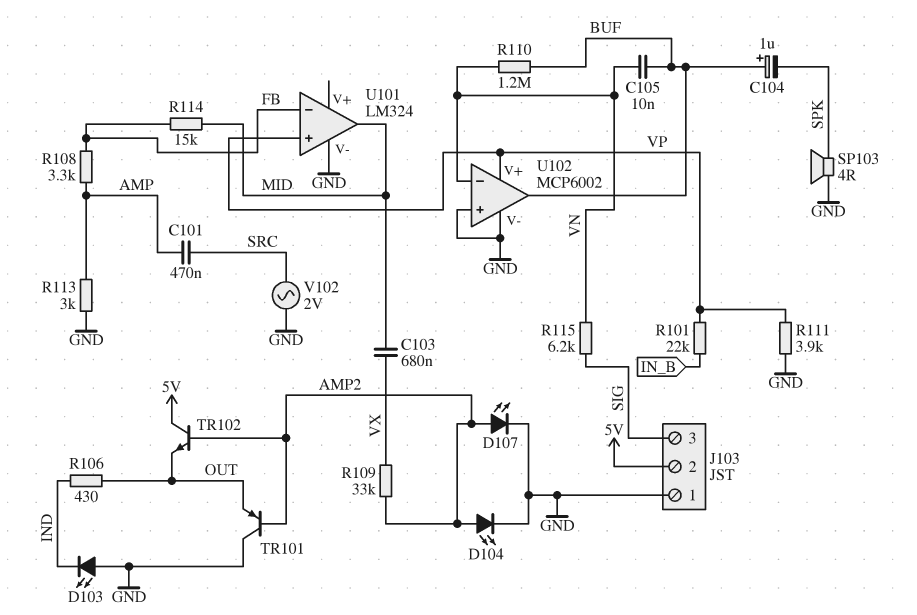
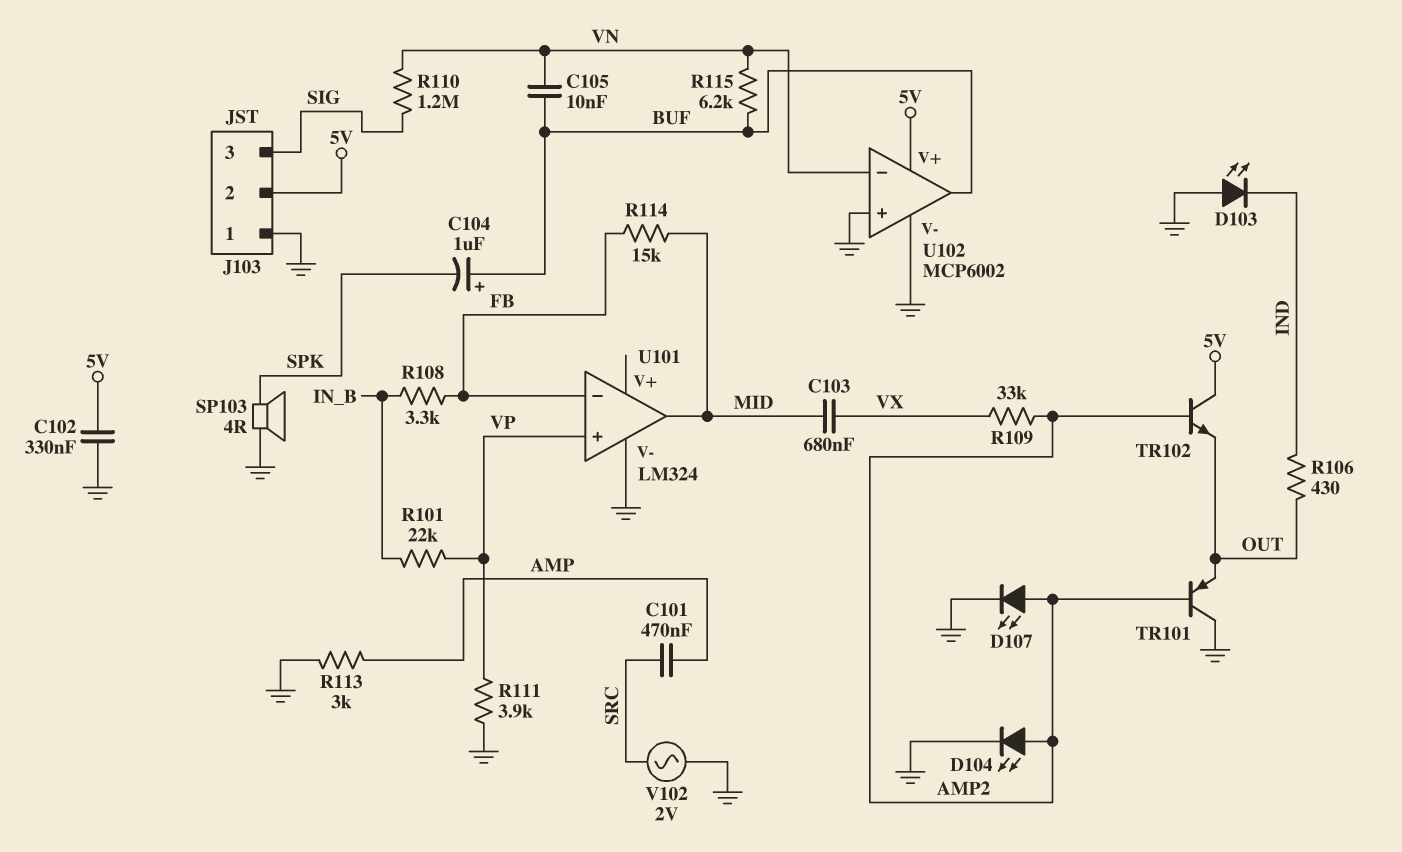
C102: none -> 330nF (5V, GND)
R108: 3.3k (AMP, FB) -> 3.3k (FB, IN_B)
R110: 1.2M (BUF, VN) -> 1.2M (SIG, VN)
R115: 6.2k (SIG, VN) -> 6.2k (BUF, VN)
U102 pin V+: VP -> 5V

